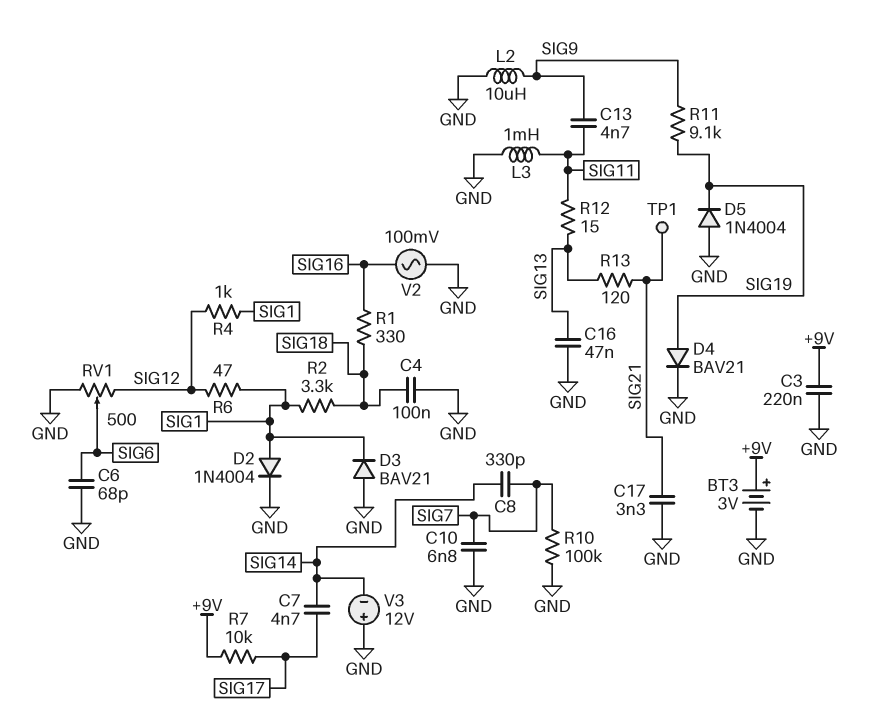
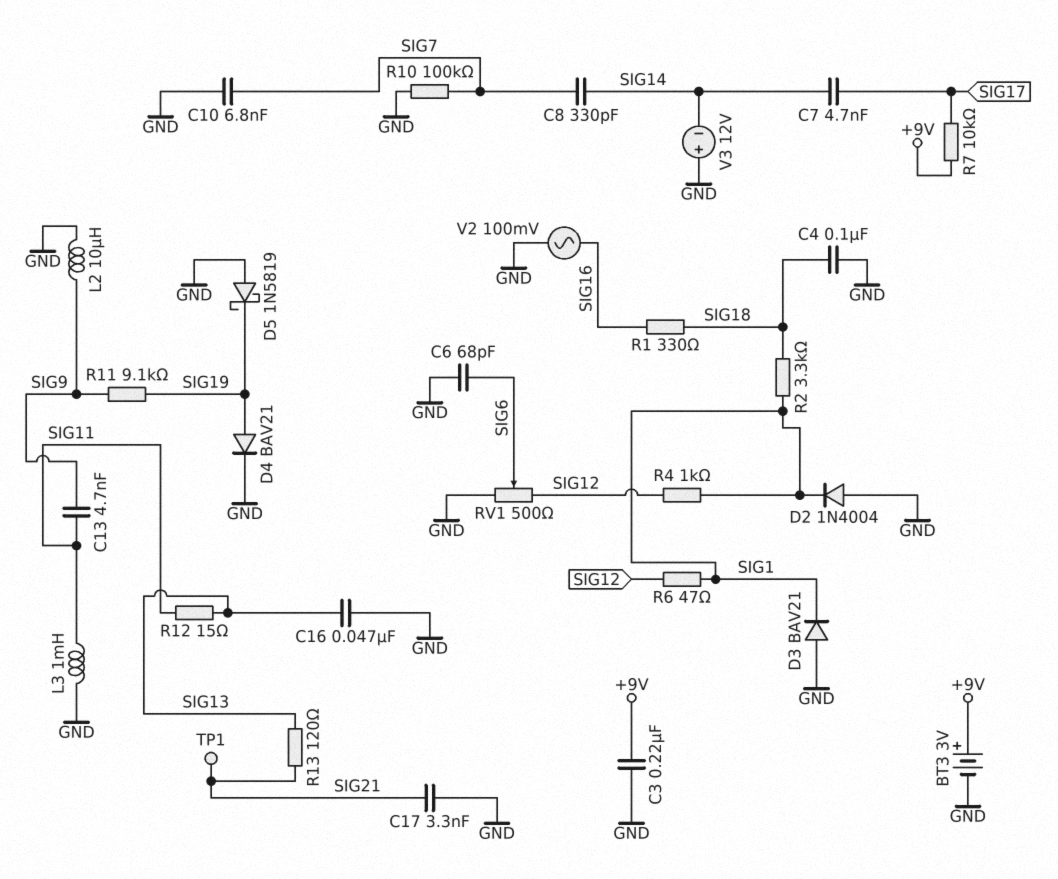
D2: diode 1N4004 (A SIG1, K GND) -> diode 1N4004 (A GND, K SIG1)
D5: diode 1N4004 (A GND, K SIG19) -> schottky 1N5819 (A GND, K SIG19)

